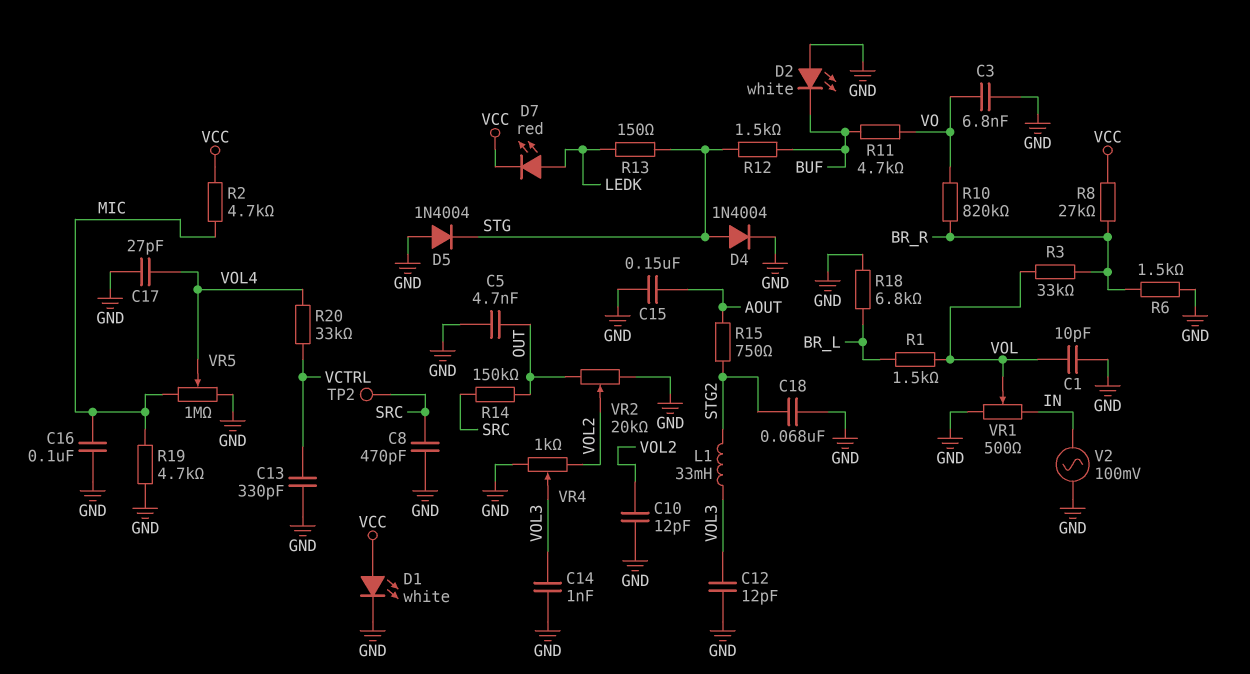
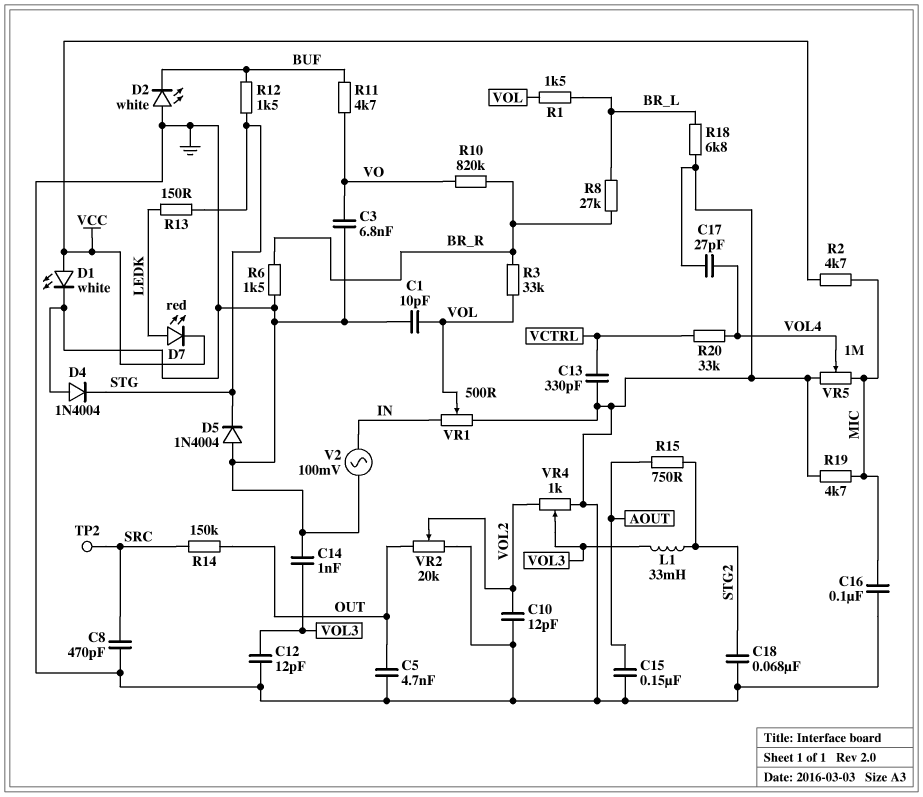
D4: diode 1N4004 (A STG, K GND) -> diode 1N4004 (A GND, K STG)
R8: 27k (BR_R, VCC) -> 27k (BR_L, BR_R)

